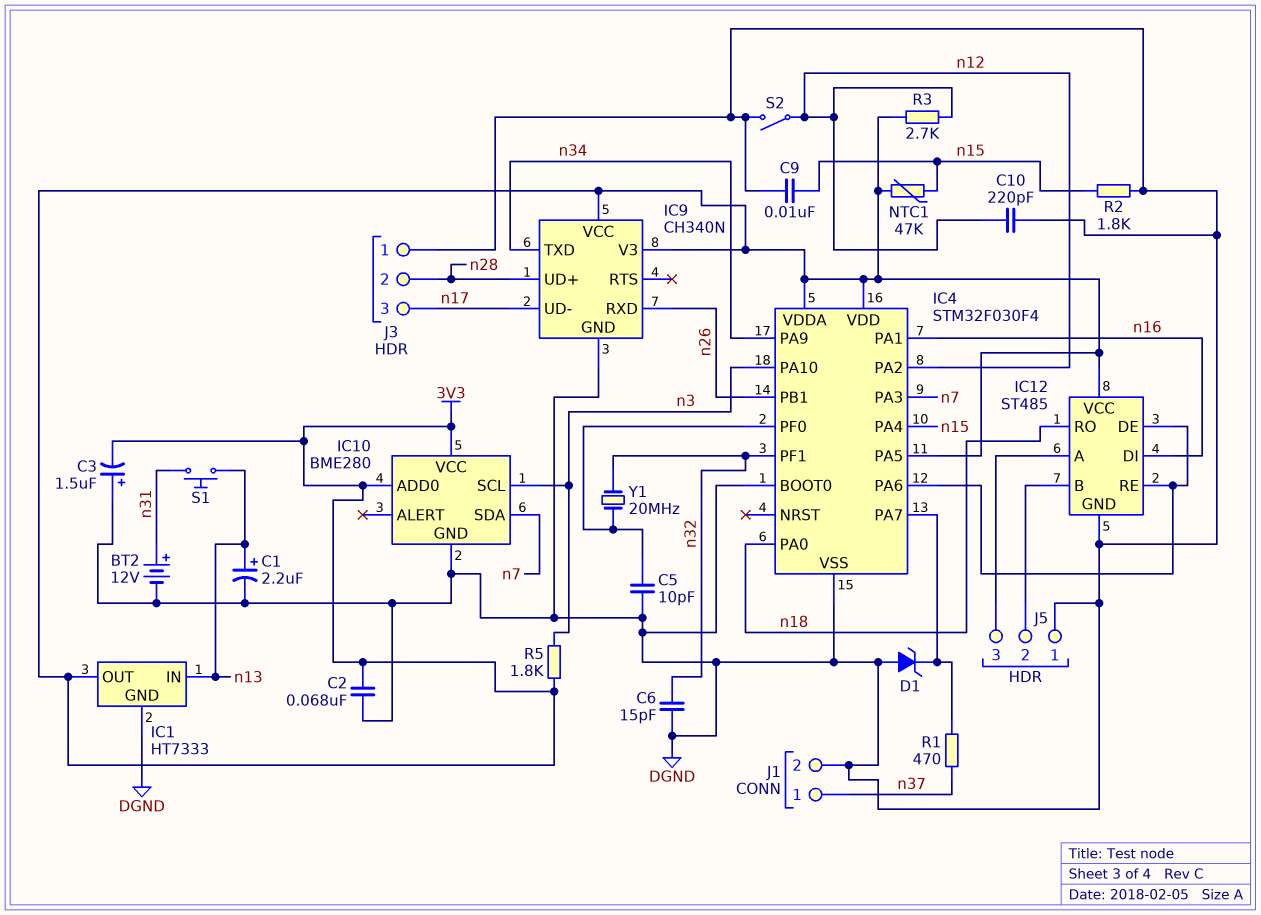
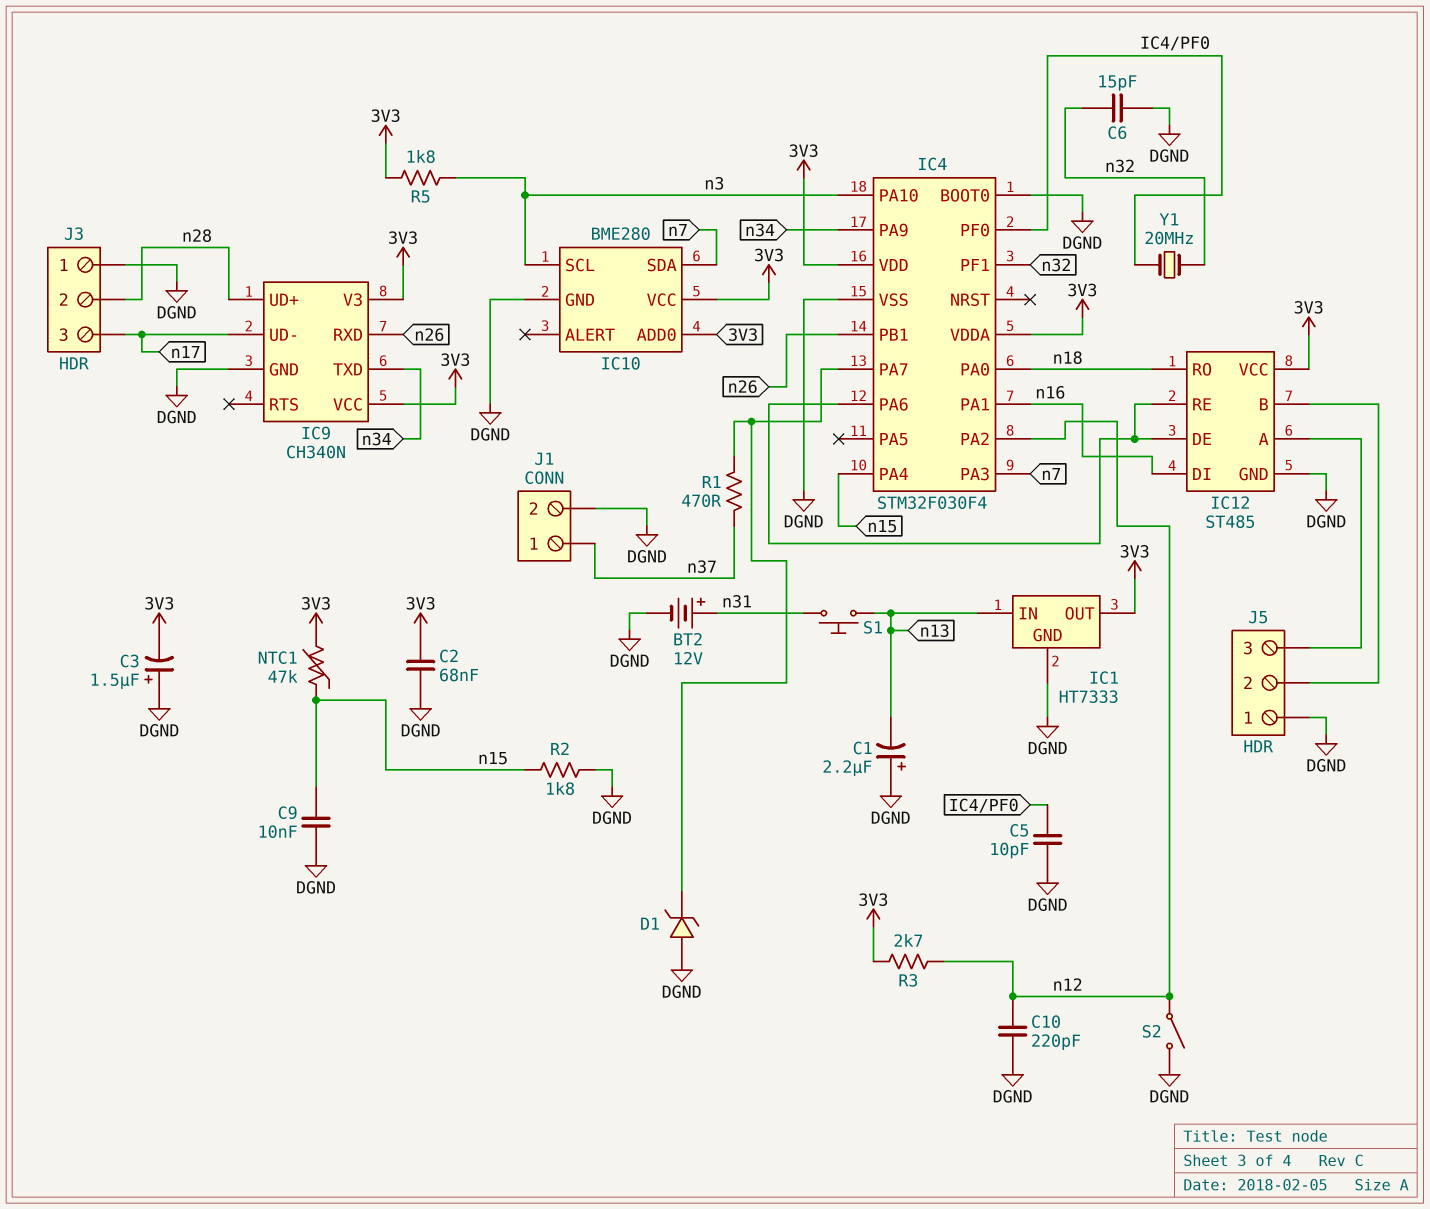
C1: 2.2uF (plus n13, minus DGND) -> 2.2uF (plus DGND, minus n13)
IC4 pin PA5: 3V3 -> none

